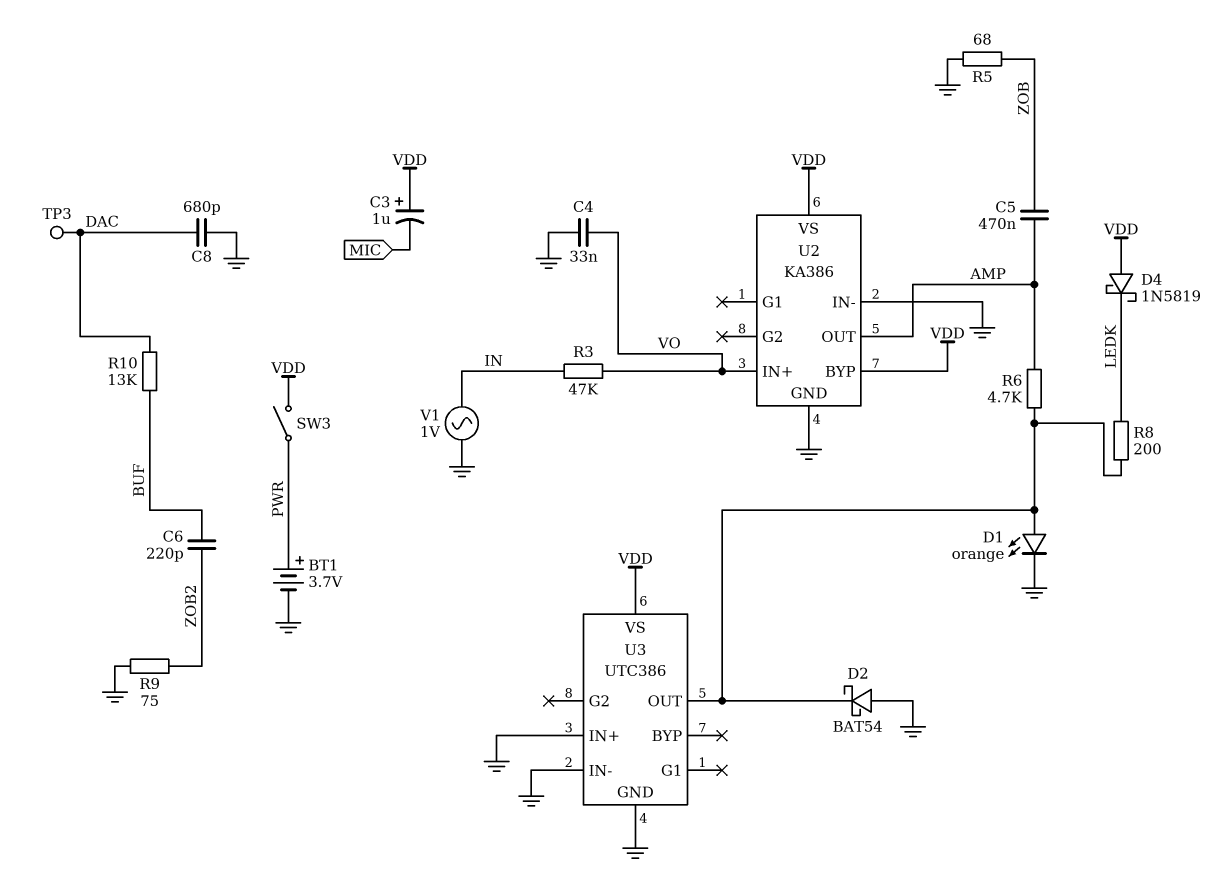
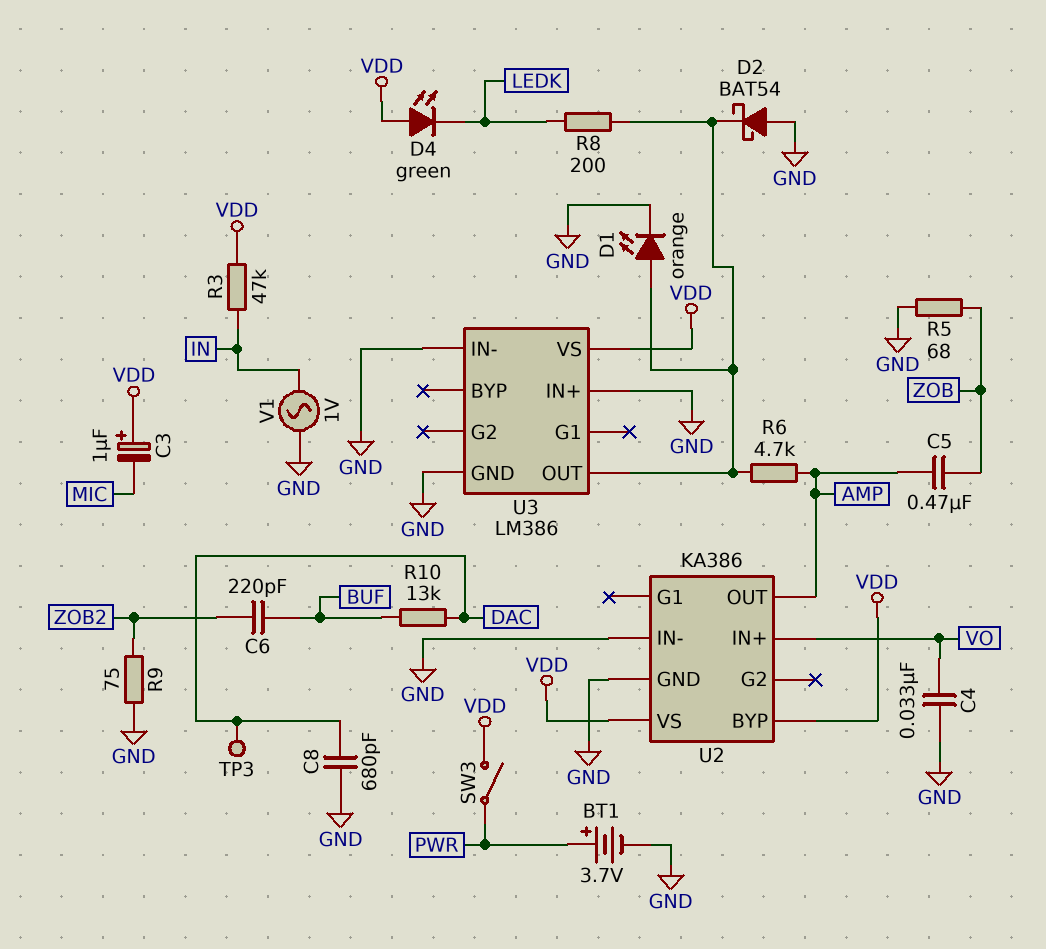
D4: schottky 1N5819 (A VDD, K LEDK) -> LED green (A VDD, K LEDK)
R3: 47k (IN, VO) -> 47k (IN, VDD)
U3: UTC386 -> LM386

